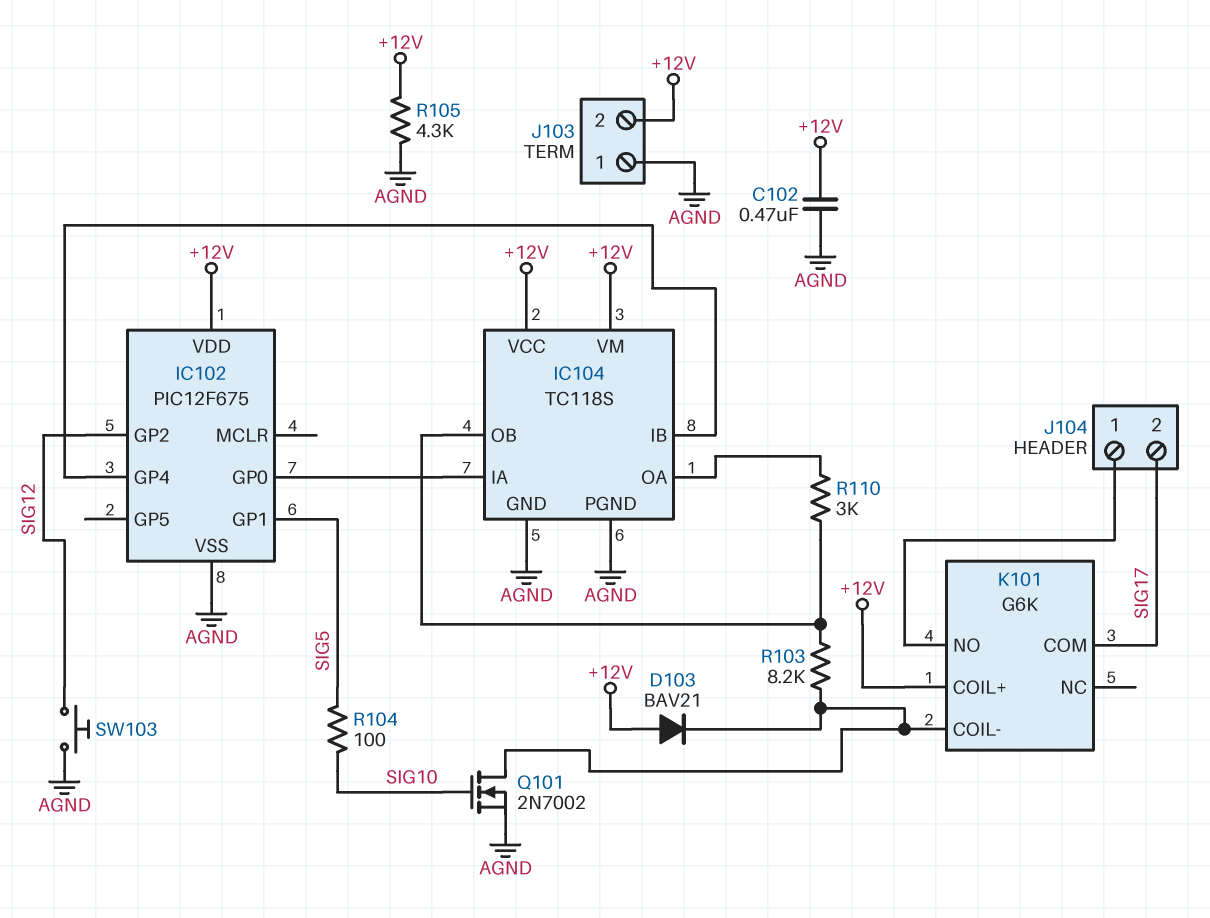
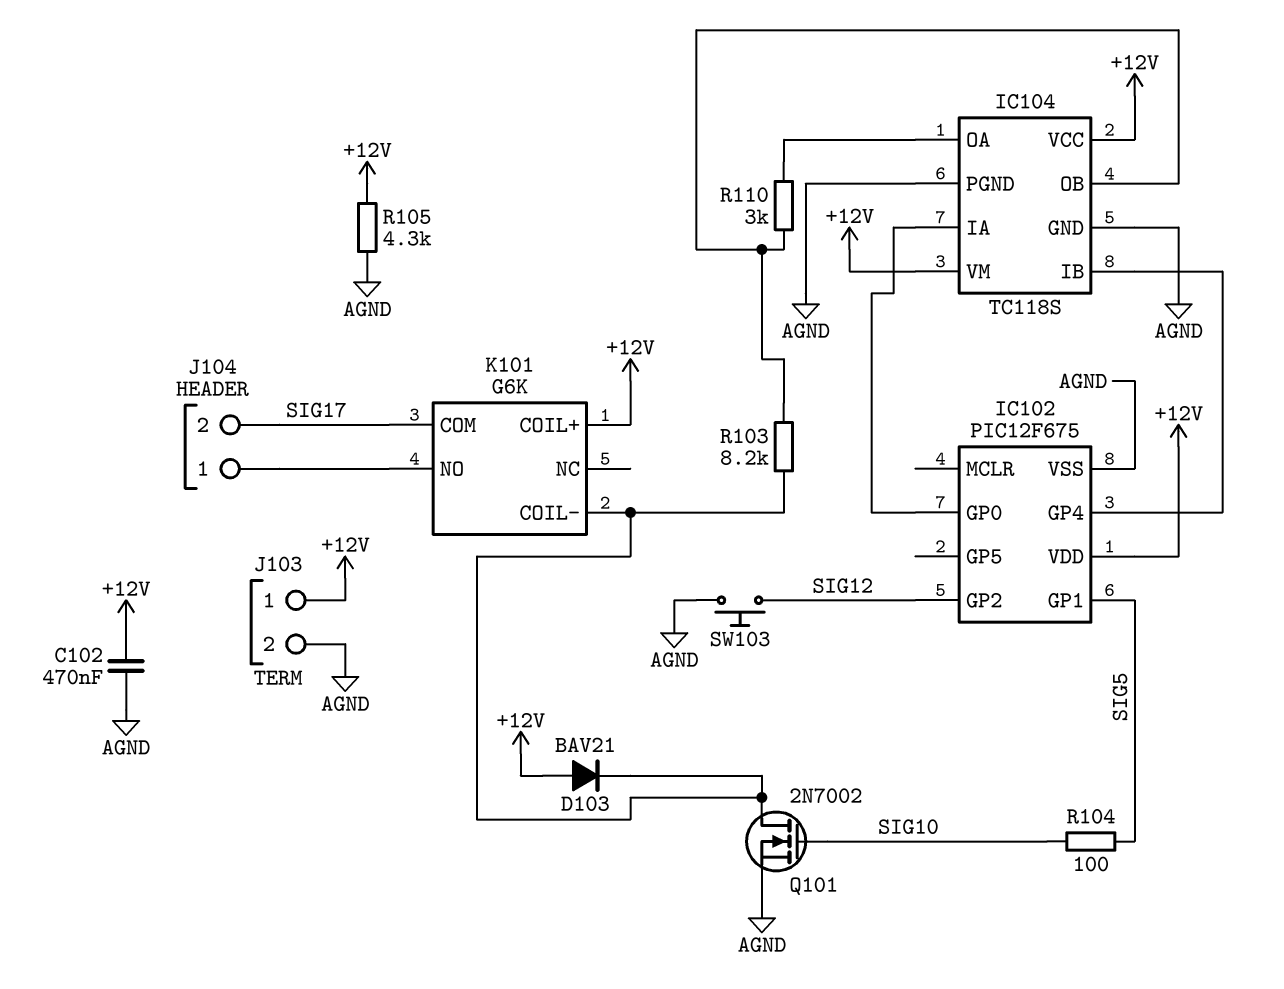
J103 pin 1: AGND -> +12V
J103 pin 2: +12V -> AGND

